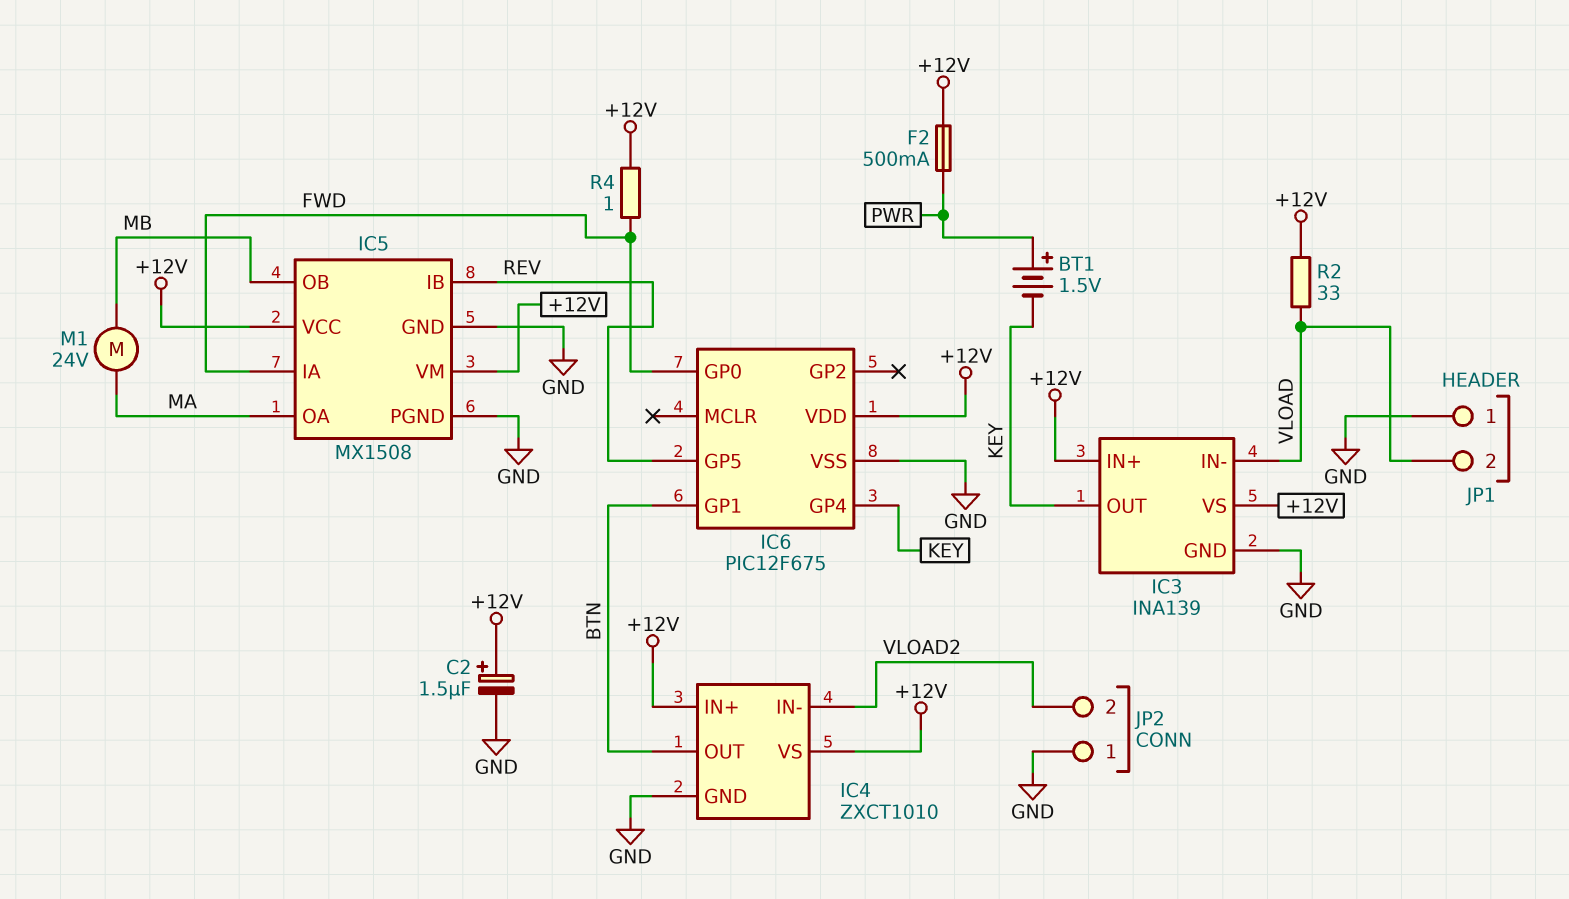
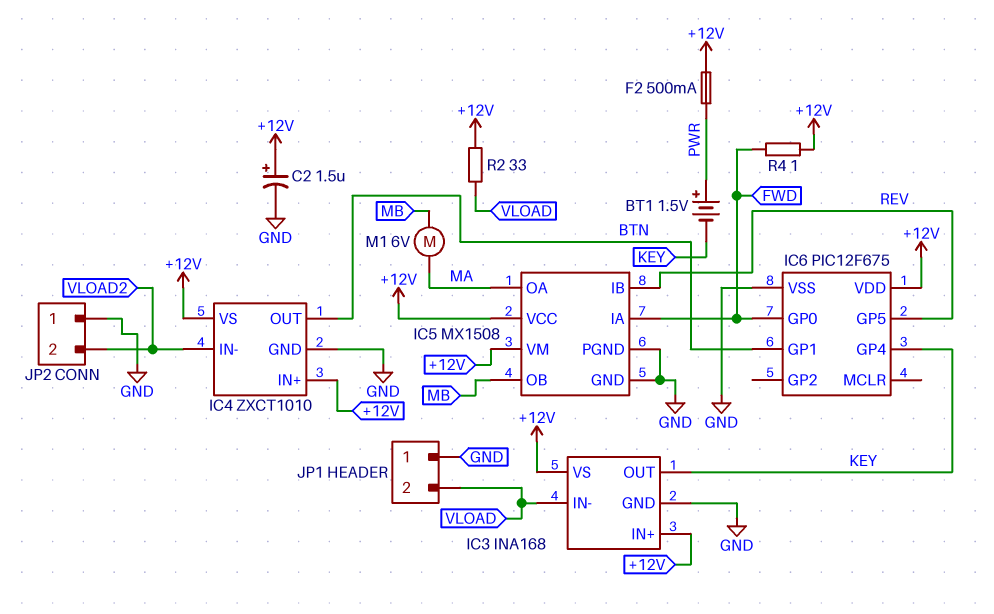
IC3: INA139 -> INA168
M1: motor 24V (MA, MB) -> motor 6V (MA, MB)

